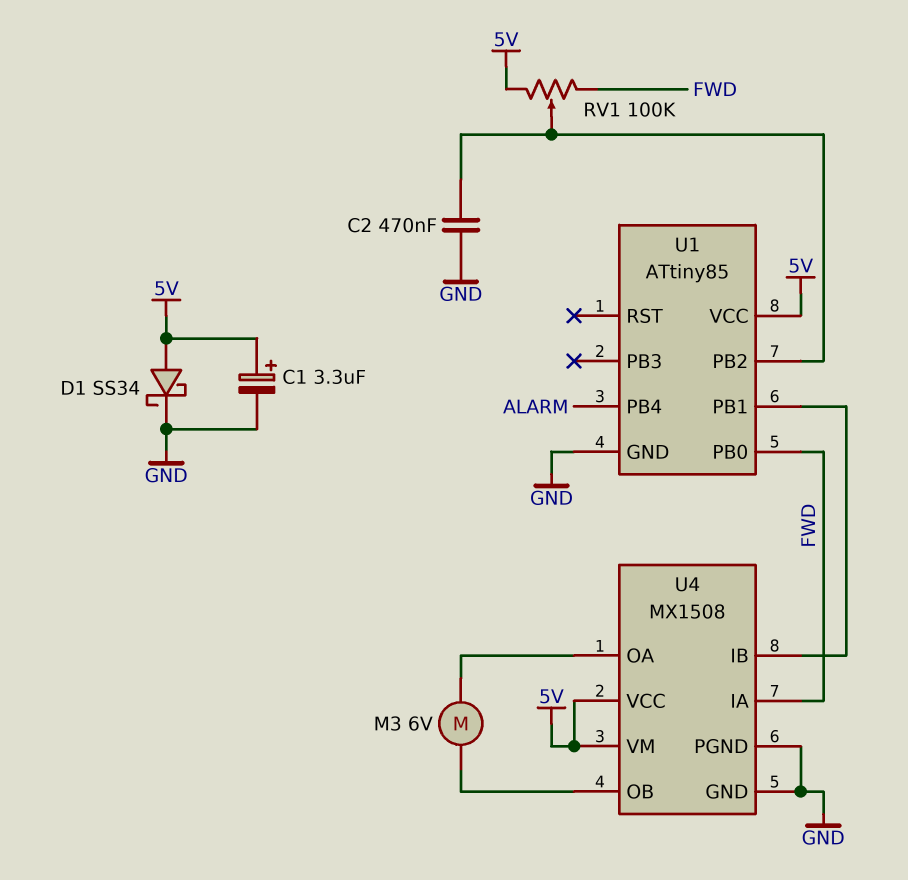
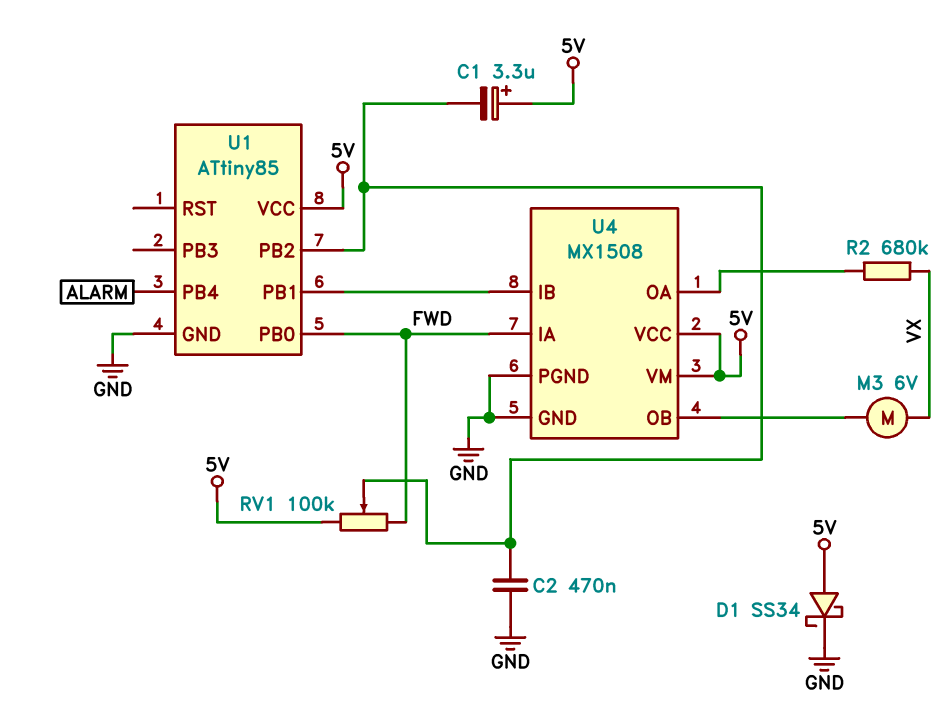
C1: 3.3uF (plus 5V, minus GND) -> 3.3uF (plus 5V, minus U1/PB2)
M3: motor 6V (U4/OA, U4/OB) -> motor 6V (U4/OB, VX)
R2: none -> 680k (U4/OA, VX)

